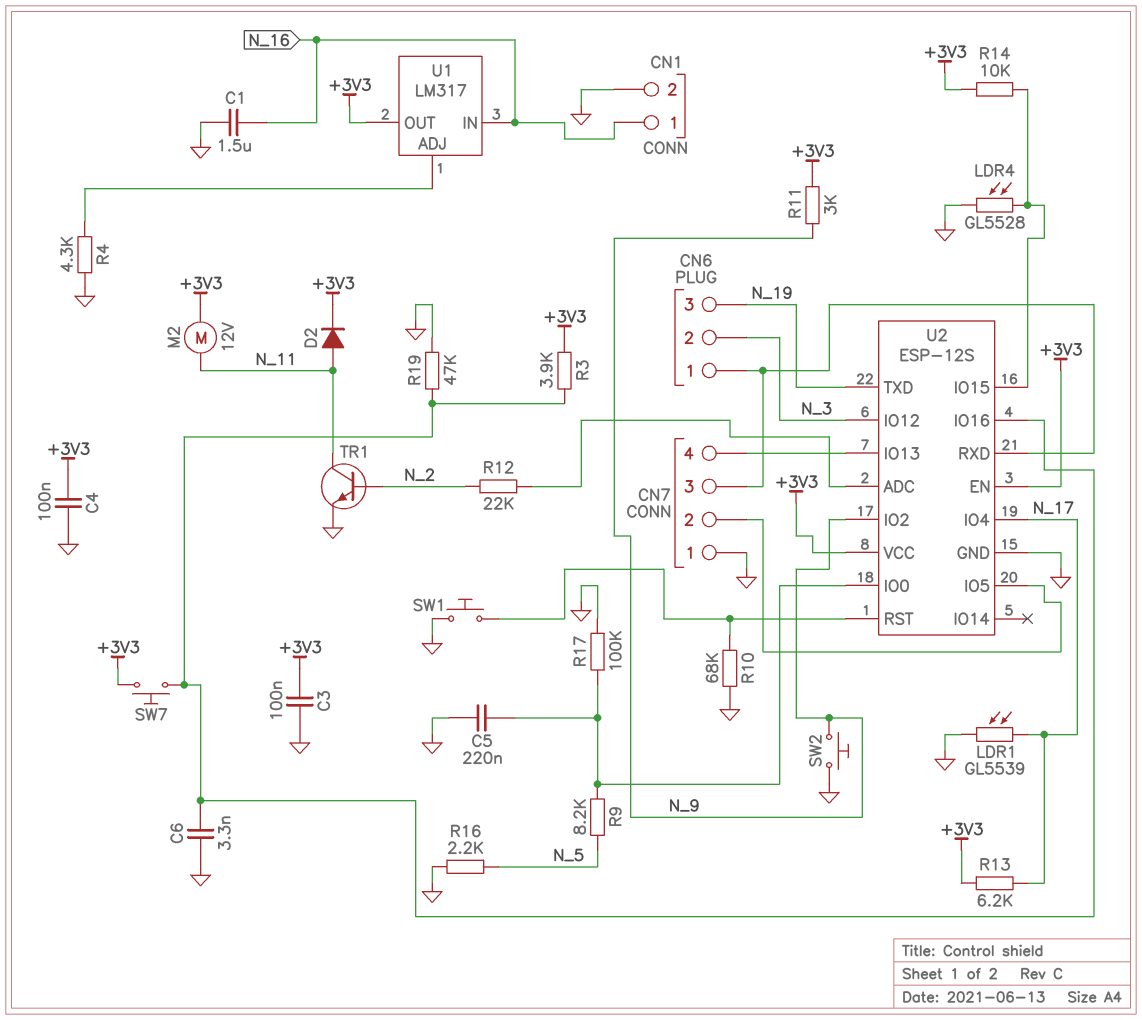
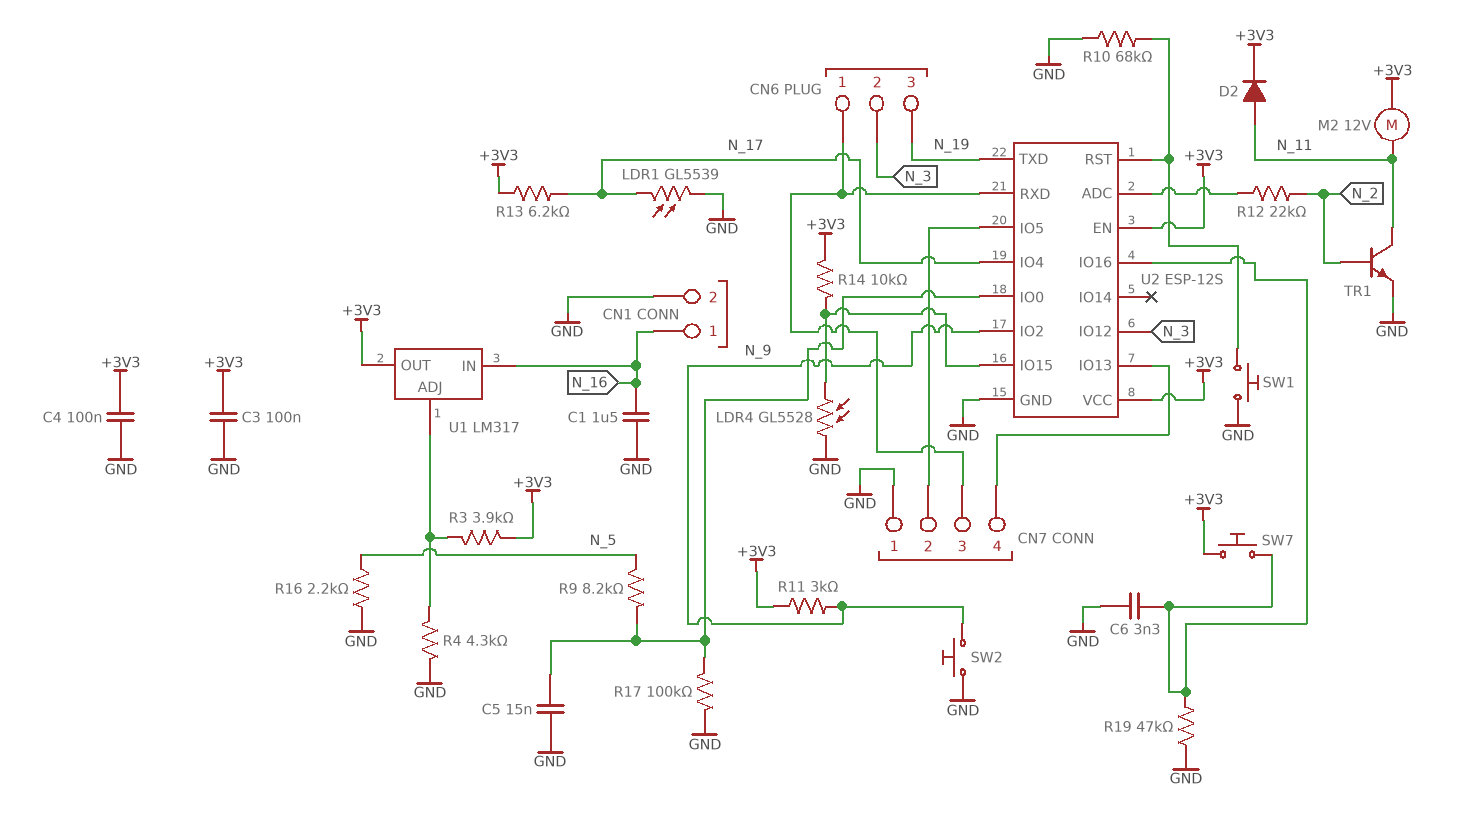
C5: 220nF (GND, U2/IO0) -> 15nF (GND, U2/IO0)
R3: 3.9k (+3V3, U2/IO16) -> 3.9k (+3V3, U1/ADJ)

